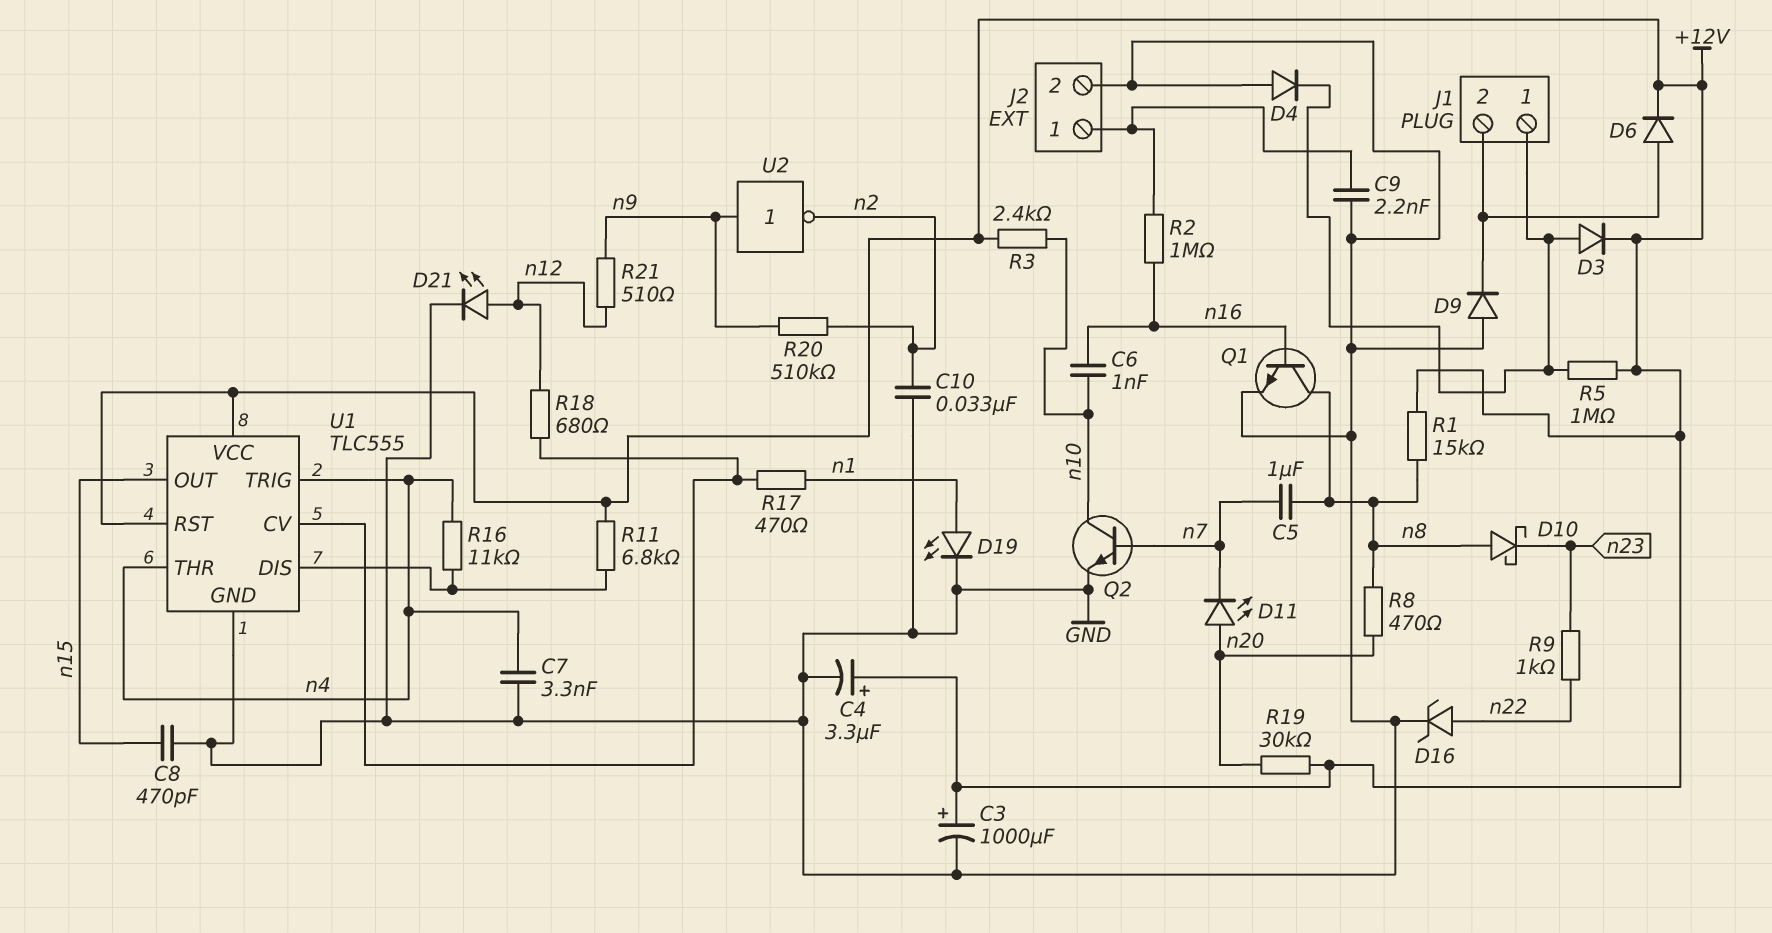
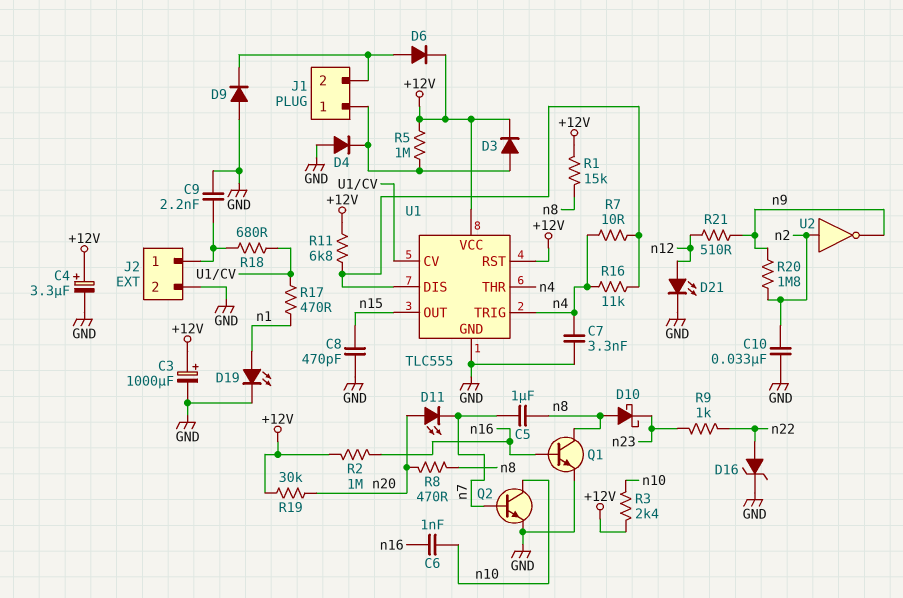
R2: 1M (J2/1, n16) -> 1M (+12V, n16)
R7: none -> 10 (U1/DIS, n4)
R18: 680 (U1/CV, n12) -> 680 (J2/1, U1/CV)
R20: 510k (n2, n9) -> 1.8M (n2, n9)
U2: NOT (in n9, out n2) -> NOT (in n2, out n9)

